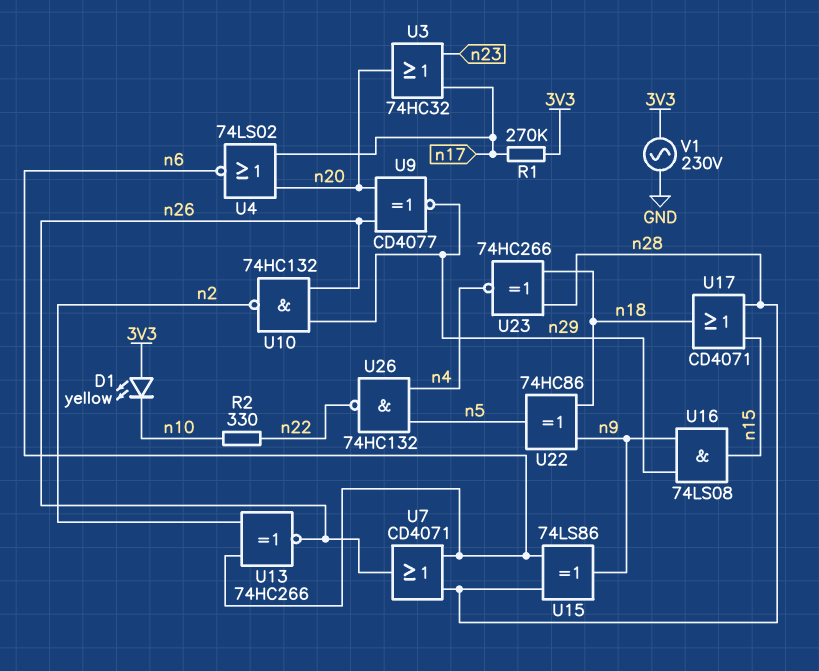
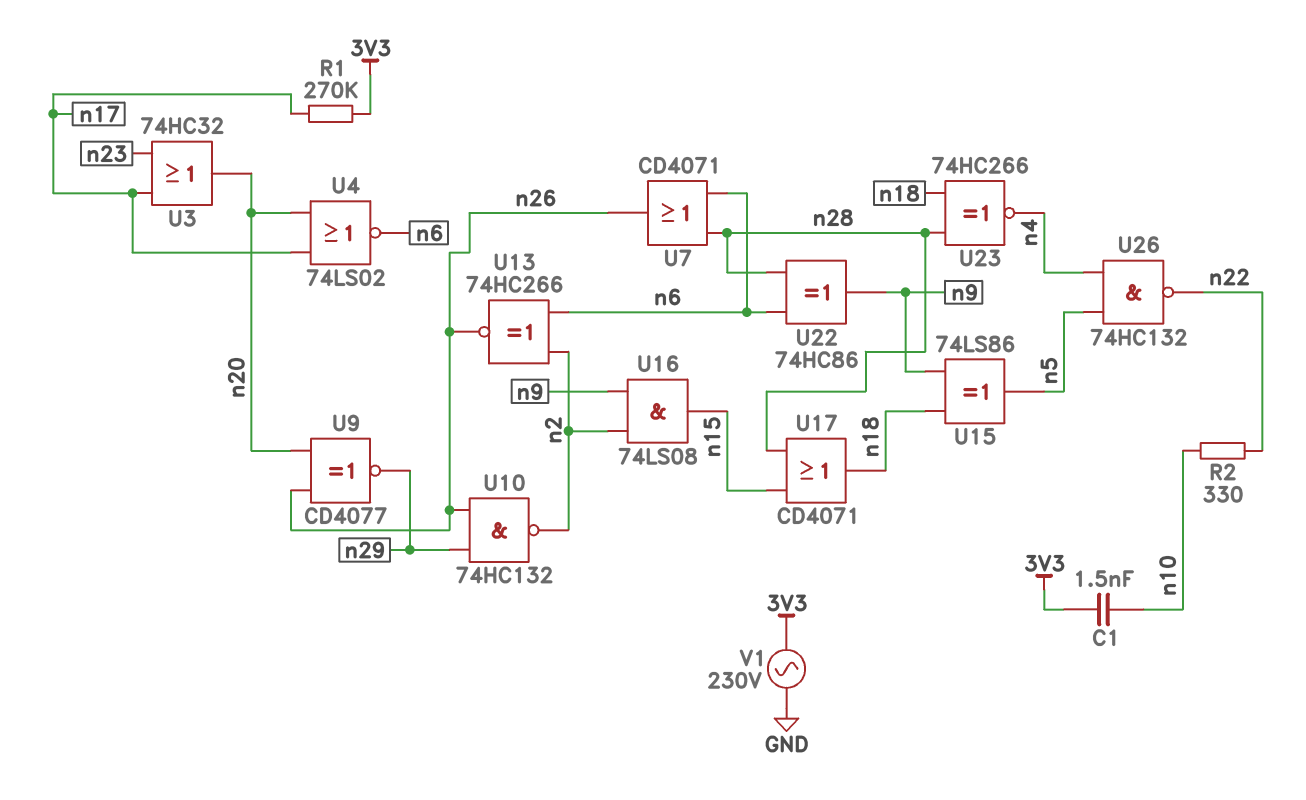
C1: none -> 1.5nF (3V3, n10)
D1: LED yellow (A 3V3, K n10) -> none
U15: XOR 74LS86 (in n6, in n28, out n9) -> XOR 74LS86 (in n9, in n18, out n5)
U16: AND 74LS08 (in n9, in n29, out n15) -> AND 74LS08 (in n2, in n9, out n15)
U22: XOR 74HC86 (in n9, in n18, out n5) -> XOR 74HC86 (in n6, in n28, out n9)

